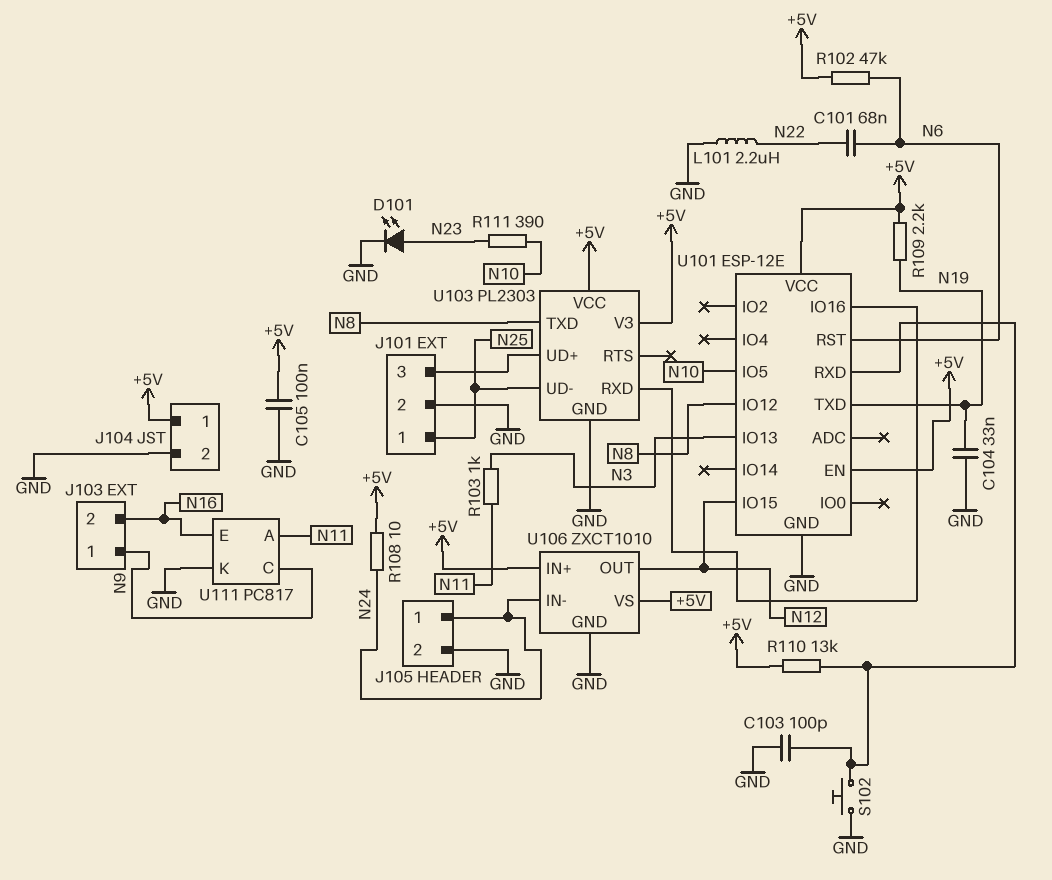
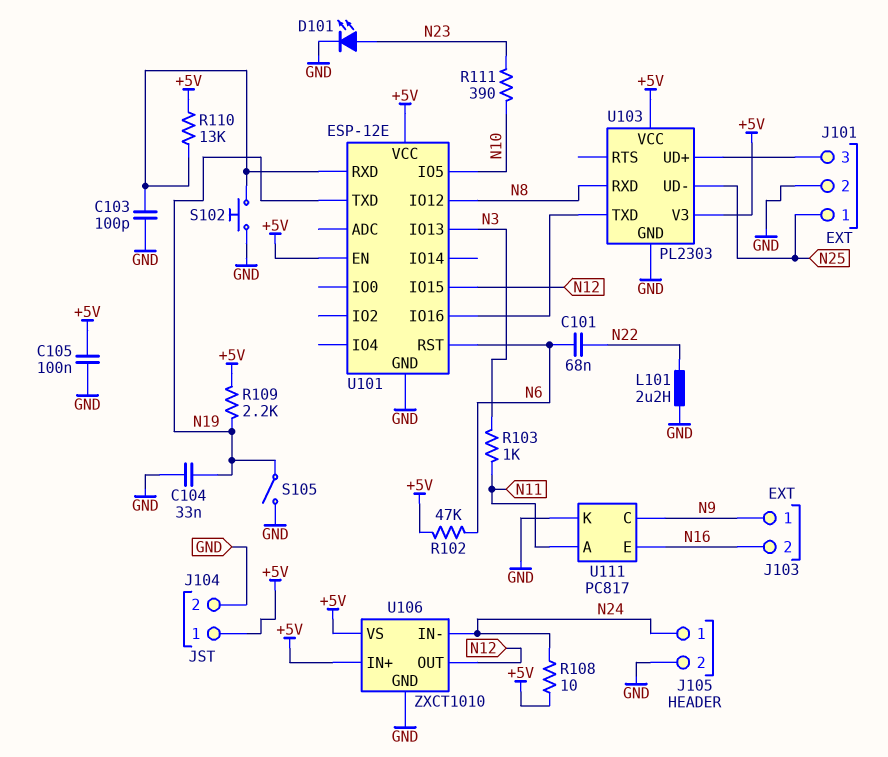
S105: none -> switch (GND, N19)
U103 pin RXD: U101/IO16 -> N8
U103 pin TXD: N8 -> U101/IO16

